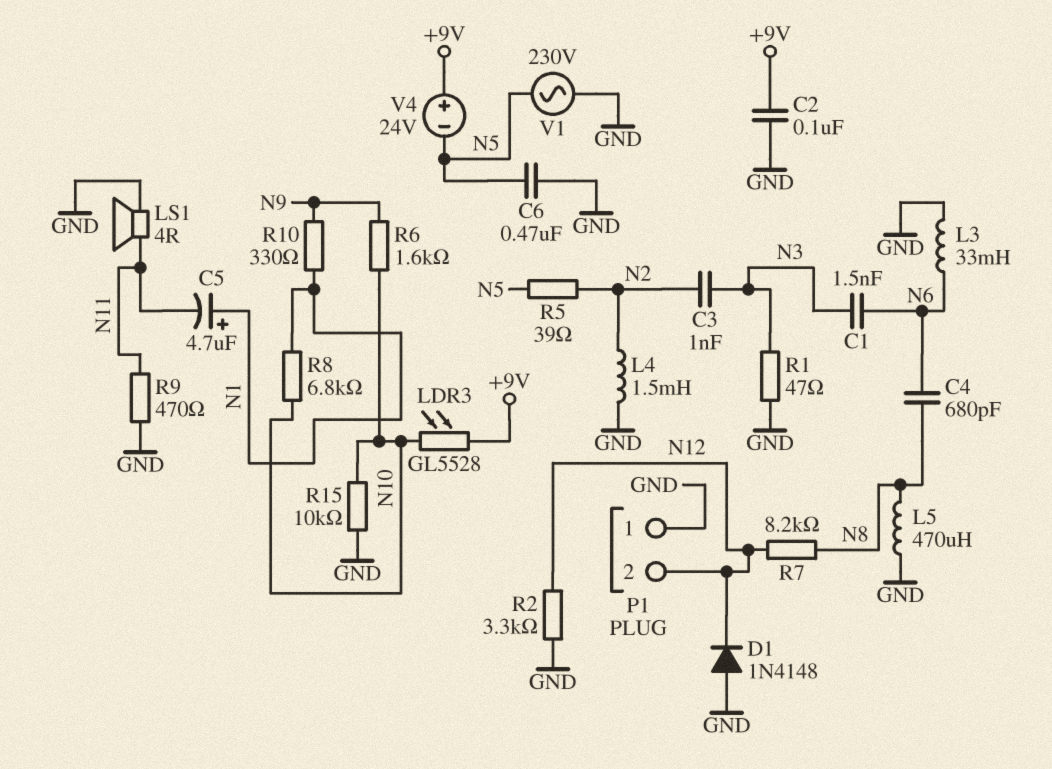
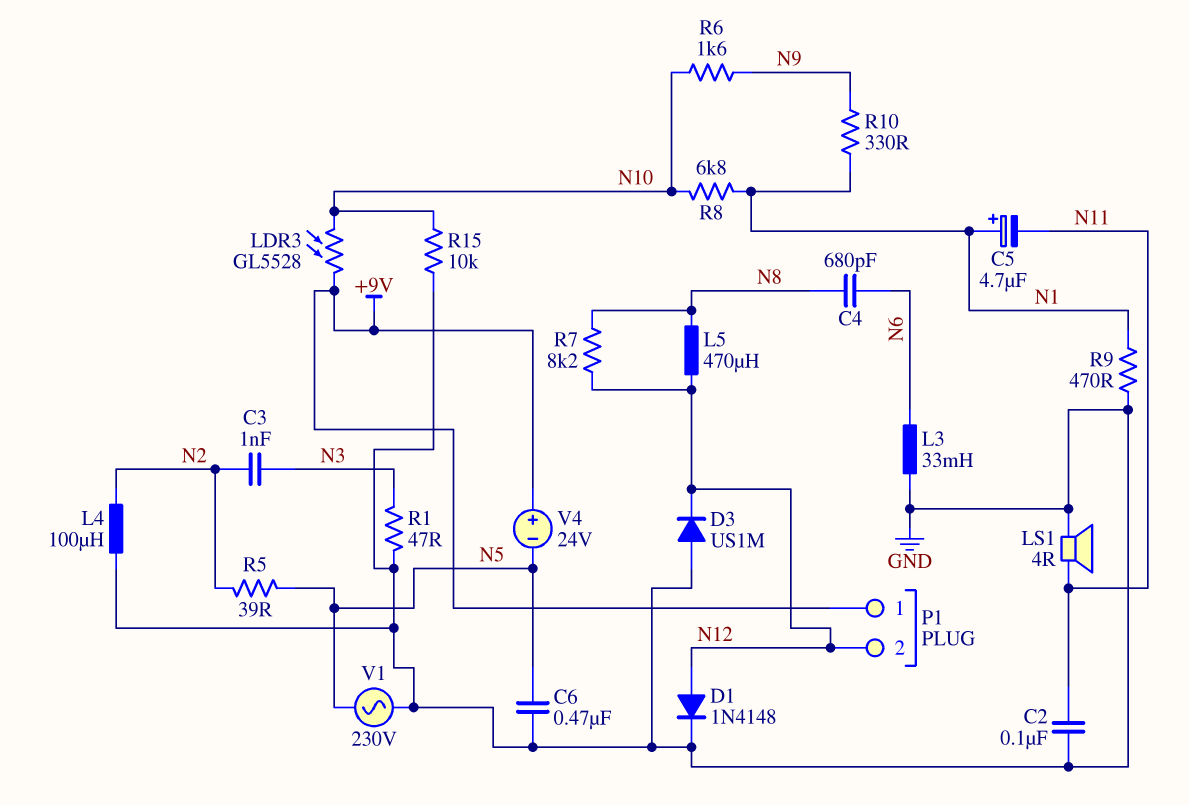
C1: 1.5nF (N3, N6) -> none
C2: 100nF (+9V, GND) -> 100nF (GND, N11)
D1: diode 1N4148 (A GND, K N12) -> diode 1N4148 (A N12, K GND)
D3: none -> diode US1M (A GND, K N12)
L4: 1.5mH (GND, N2) -> 100uH (GND, N2)
L5: 470uH (GND, N8) -> 470uH (N8, N12)
P1 pin 1: GND -> +9V
R2: 3.3k (GND, N12) -> none
R9: 470 (GND, N11) -> 470 (GND, N1)

